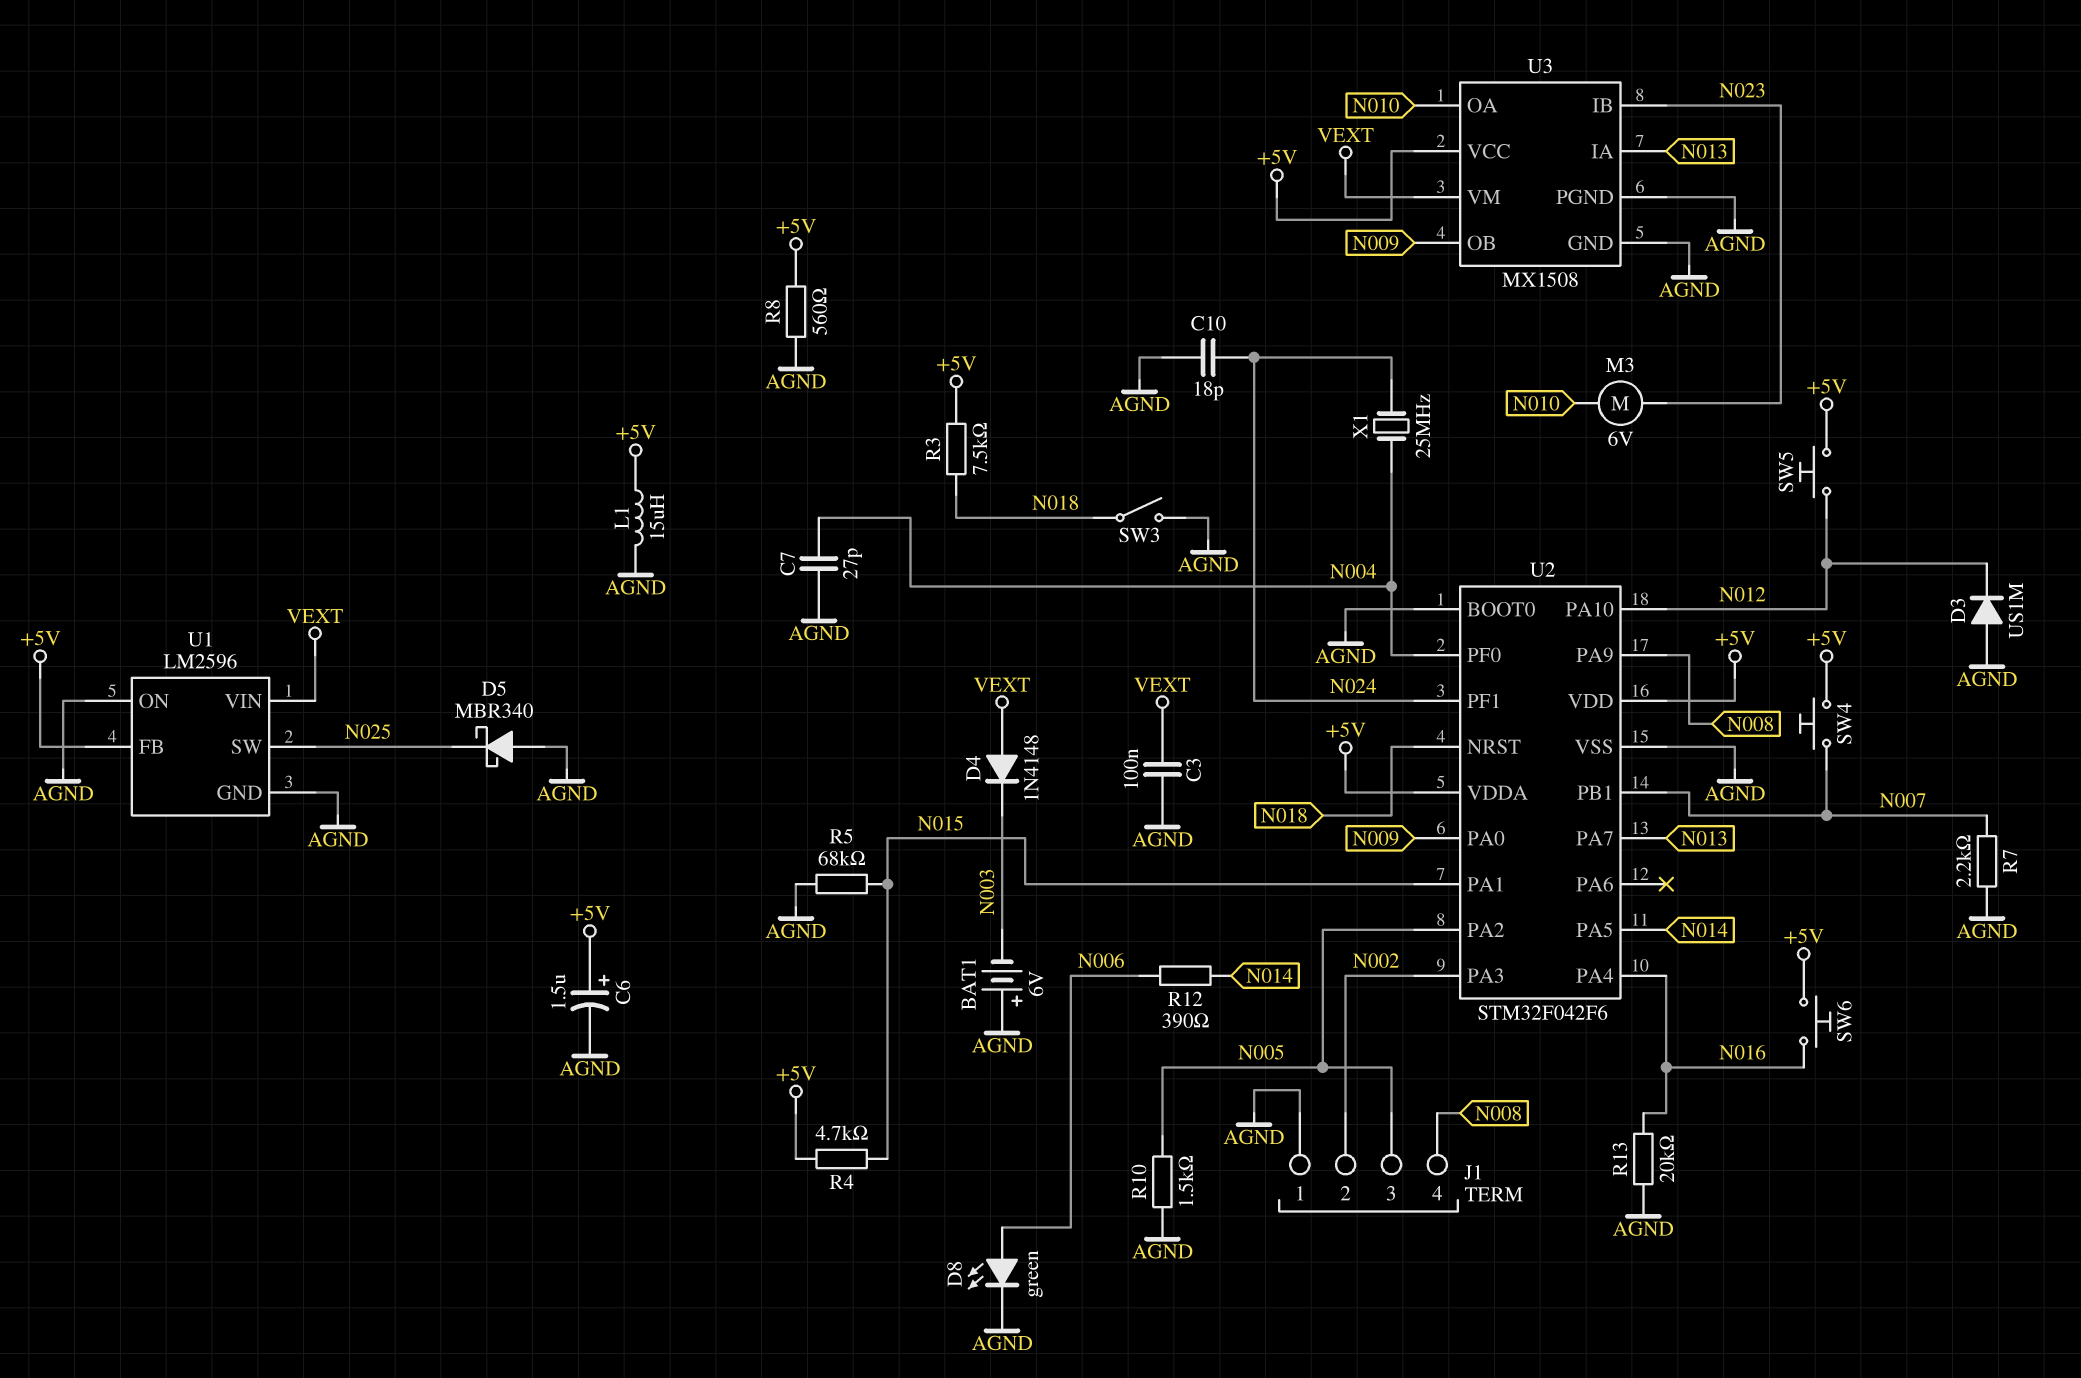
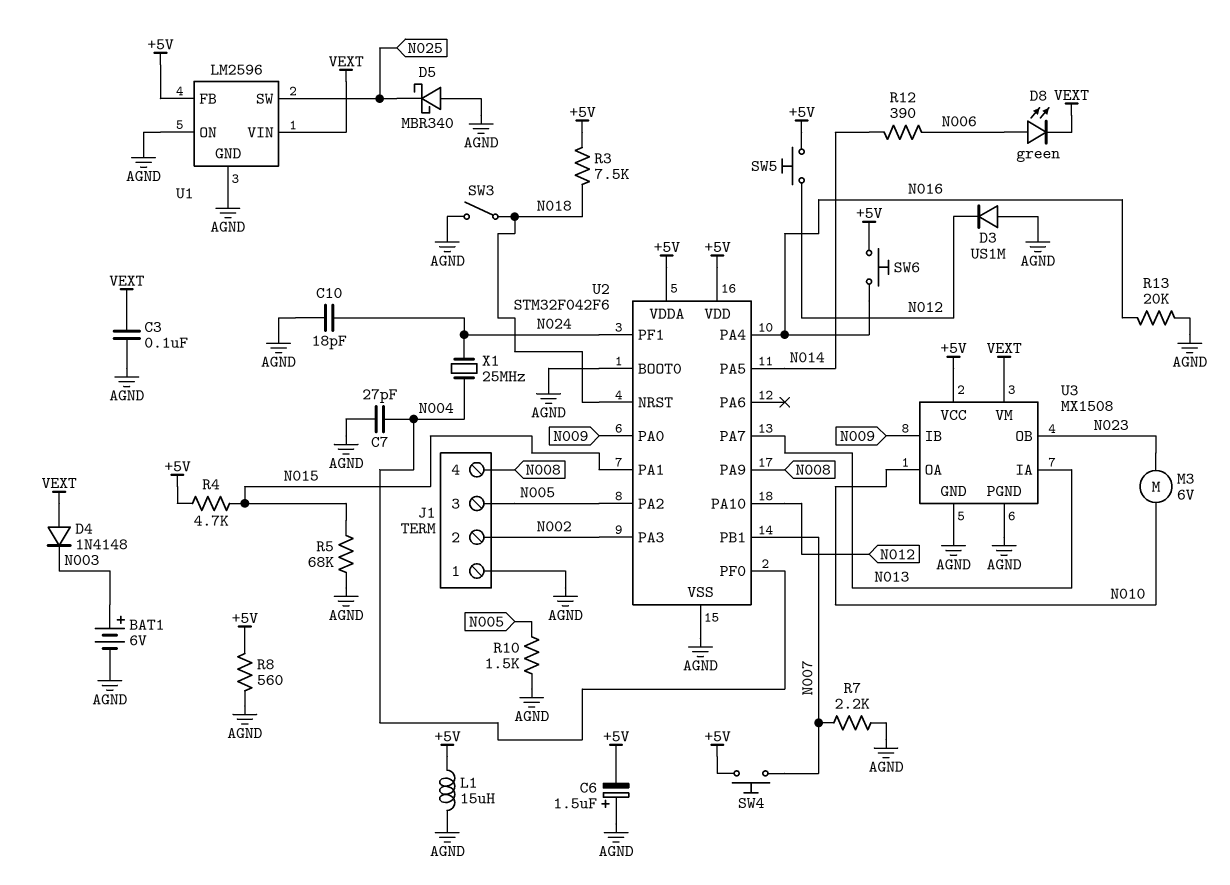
BAT1: 6V (plus AGND, minus N003) -> 6V (plus N003, minus AGND)
C6: 1.5uF (plus +5V, minus AGND) -> 1.5uF (plus AGND, minus +5V)
D8: LED green (A N006, K AGND) -> LED green (A N006, K VEXT)
U3 pin IB: N023 -> N009
U3 pin OB: N009 -> N023

